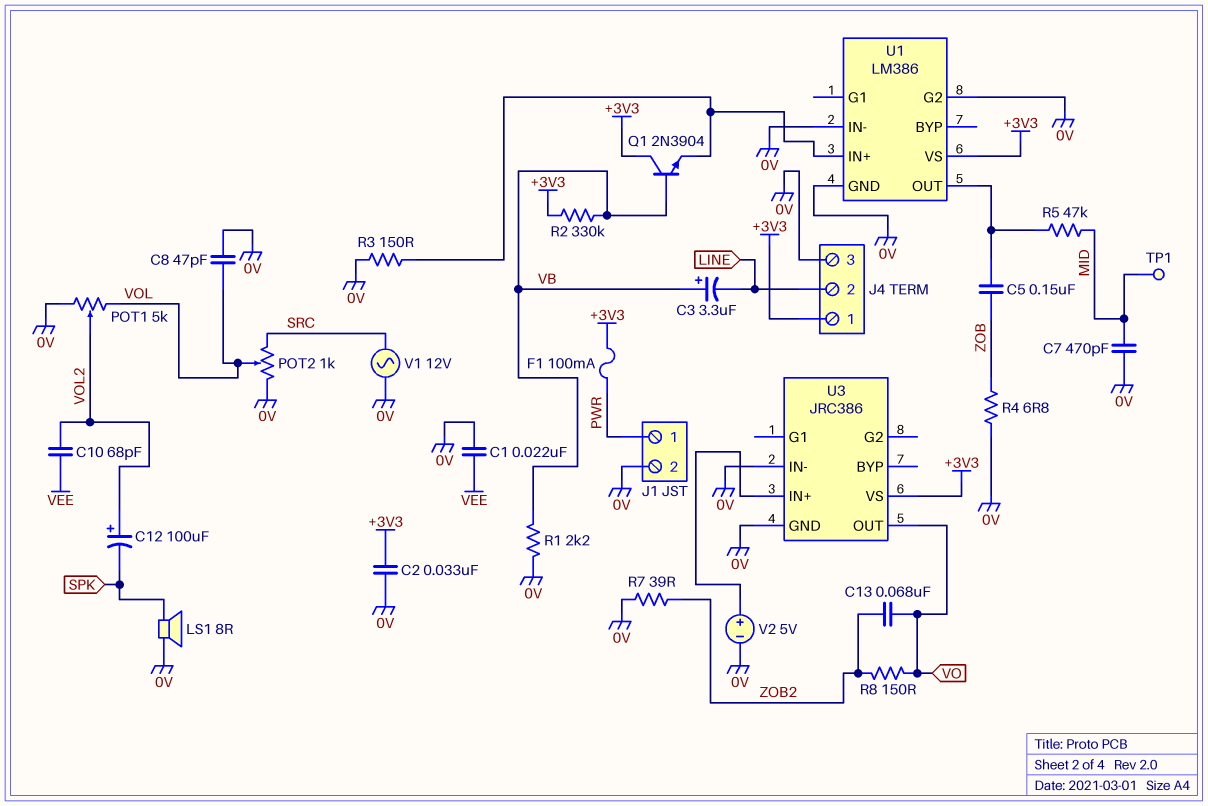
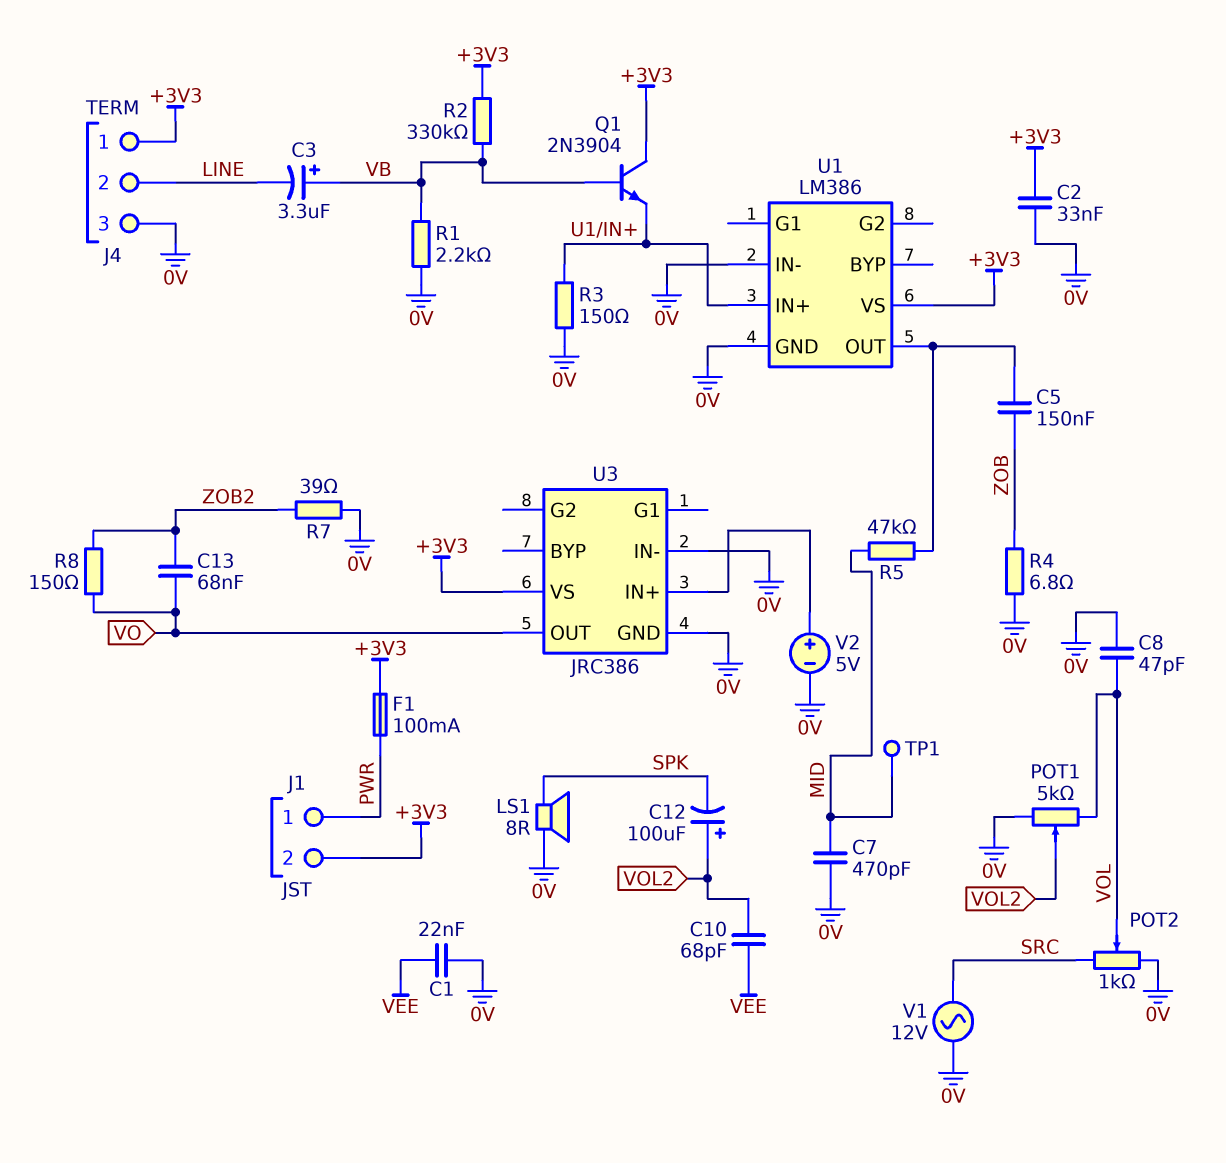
J1 pin 2: 0V -> +3V3
U1 pin G2: 0V -> none

